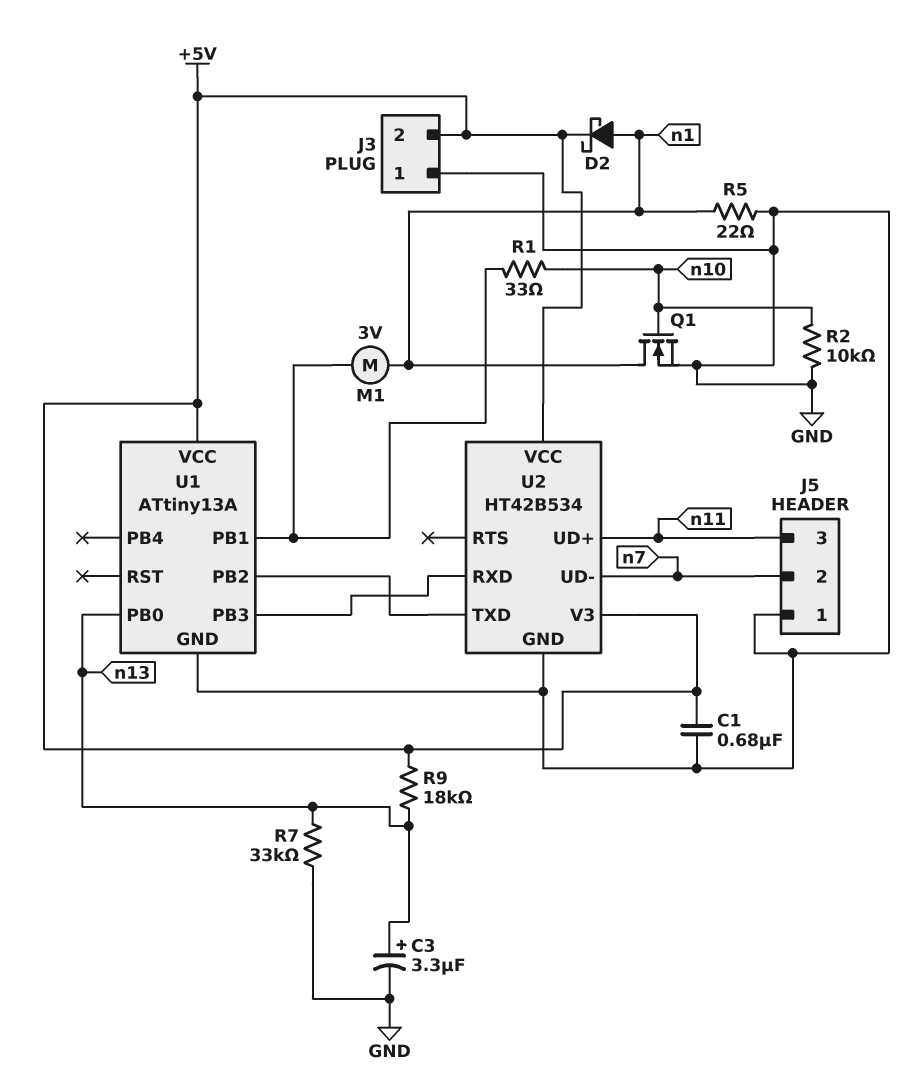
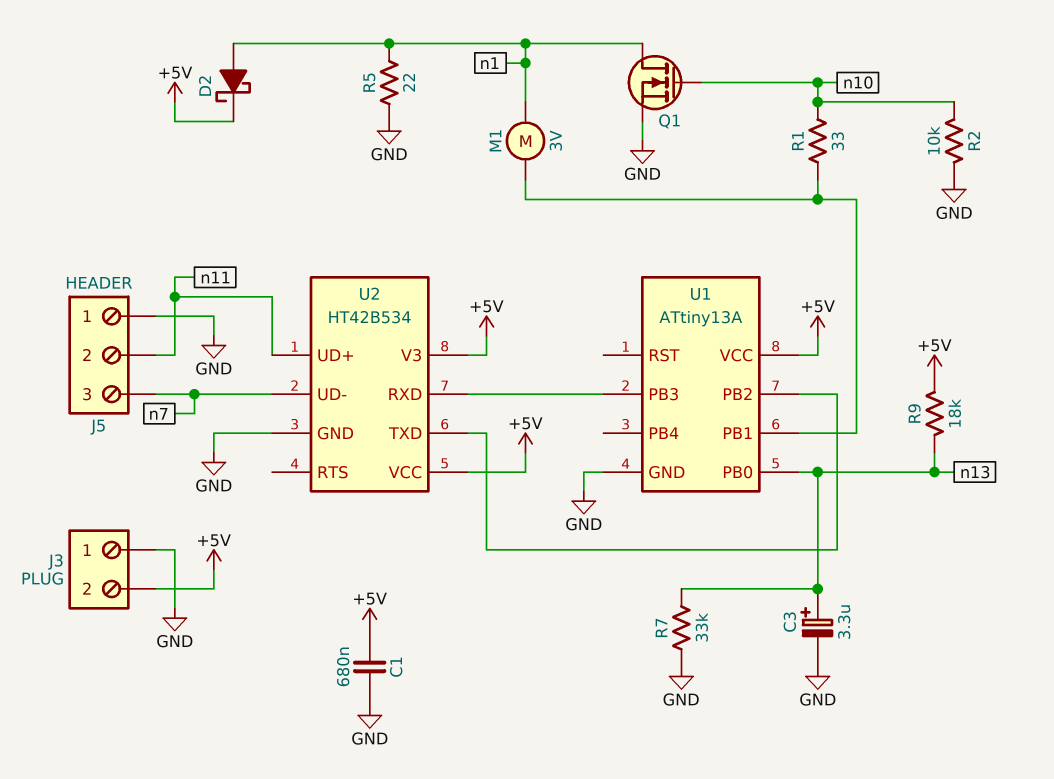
J5 pin 2: n7 -> n11
J5 pin 3: n11 -> n7

